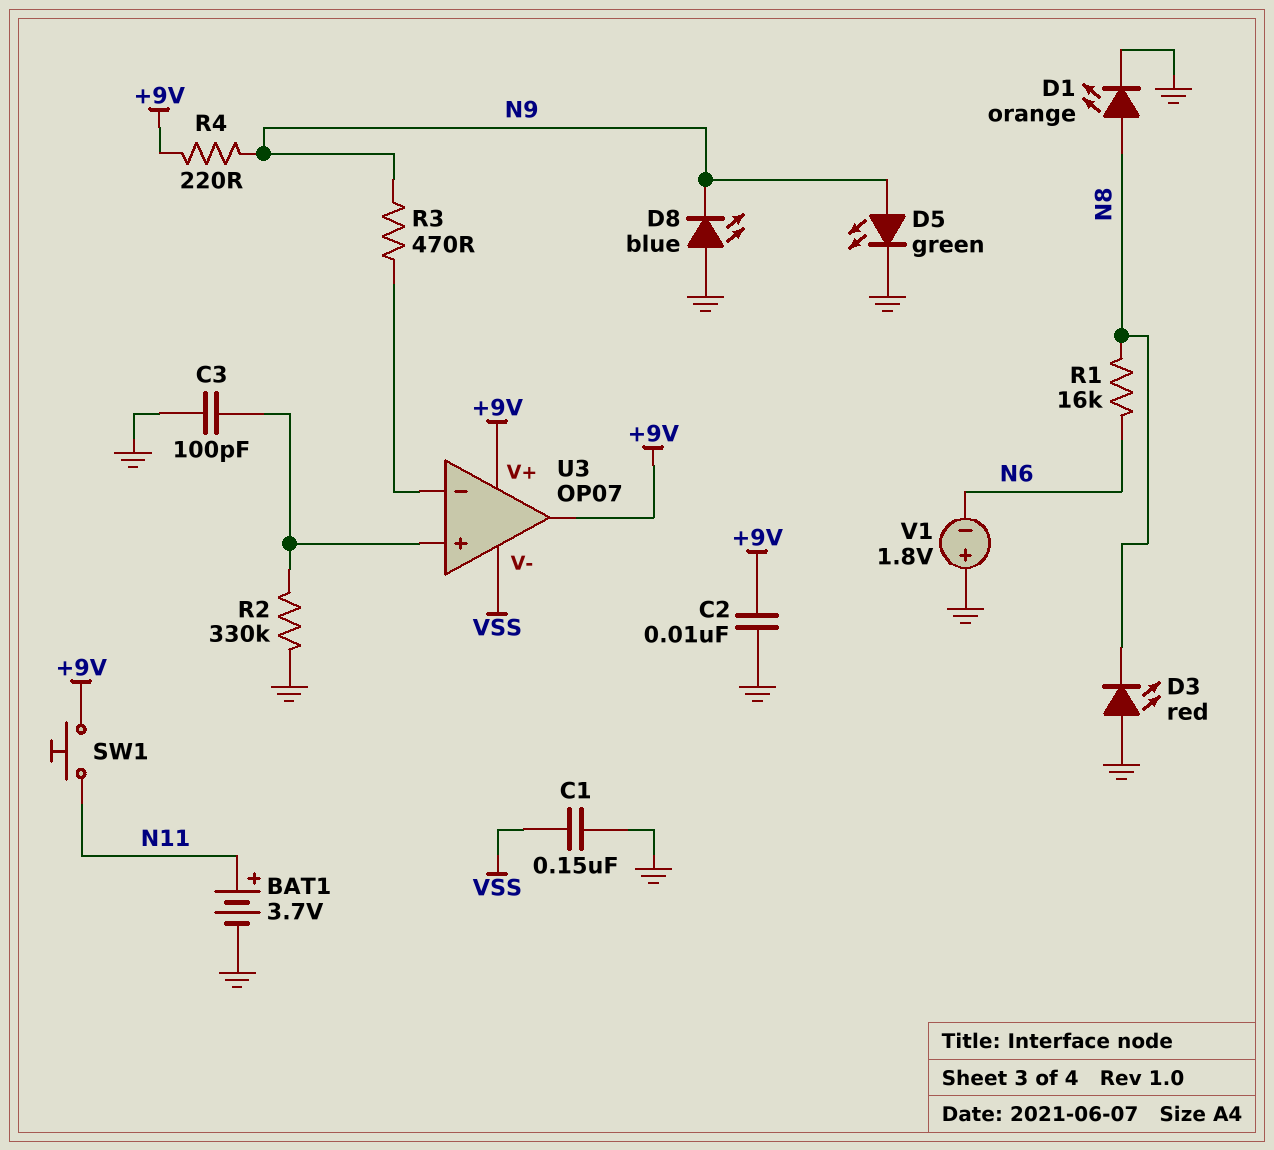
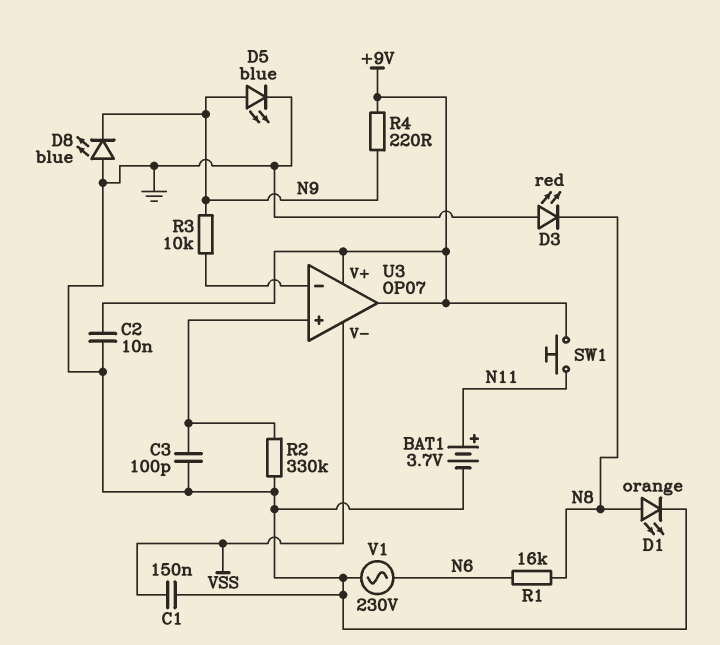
D5: LED green (A N9, K GND) -> LED blue (A N9, K GND)
R3: 470 (N9, U3/in-) -> 10k (N9, U3/in-)
V1: 1.8V (plus GND, minus N6) -> AC 230V (GND, N6)

